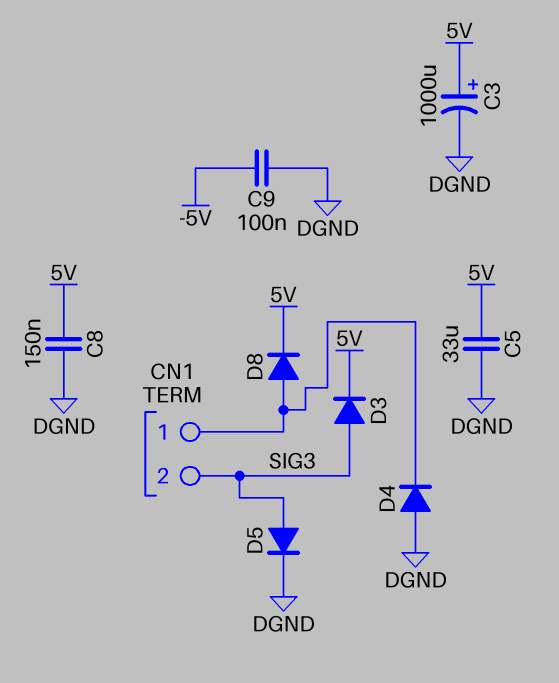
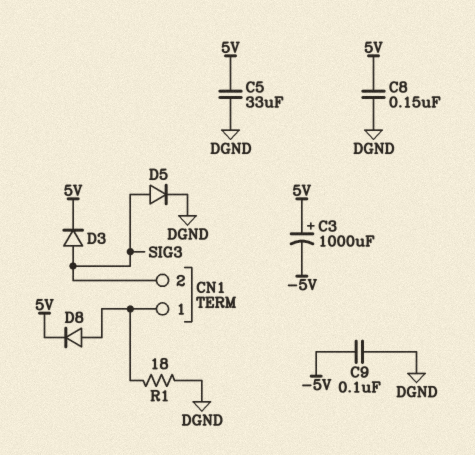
C3: 1000uF (plus 5V, minus DGND) -> 1000uF (plus 5V, minus -5V)
D4: diode (A DGND, K CN1/1) -> none
R1: none -> 18 (CN1/1, DGND)

